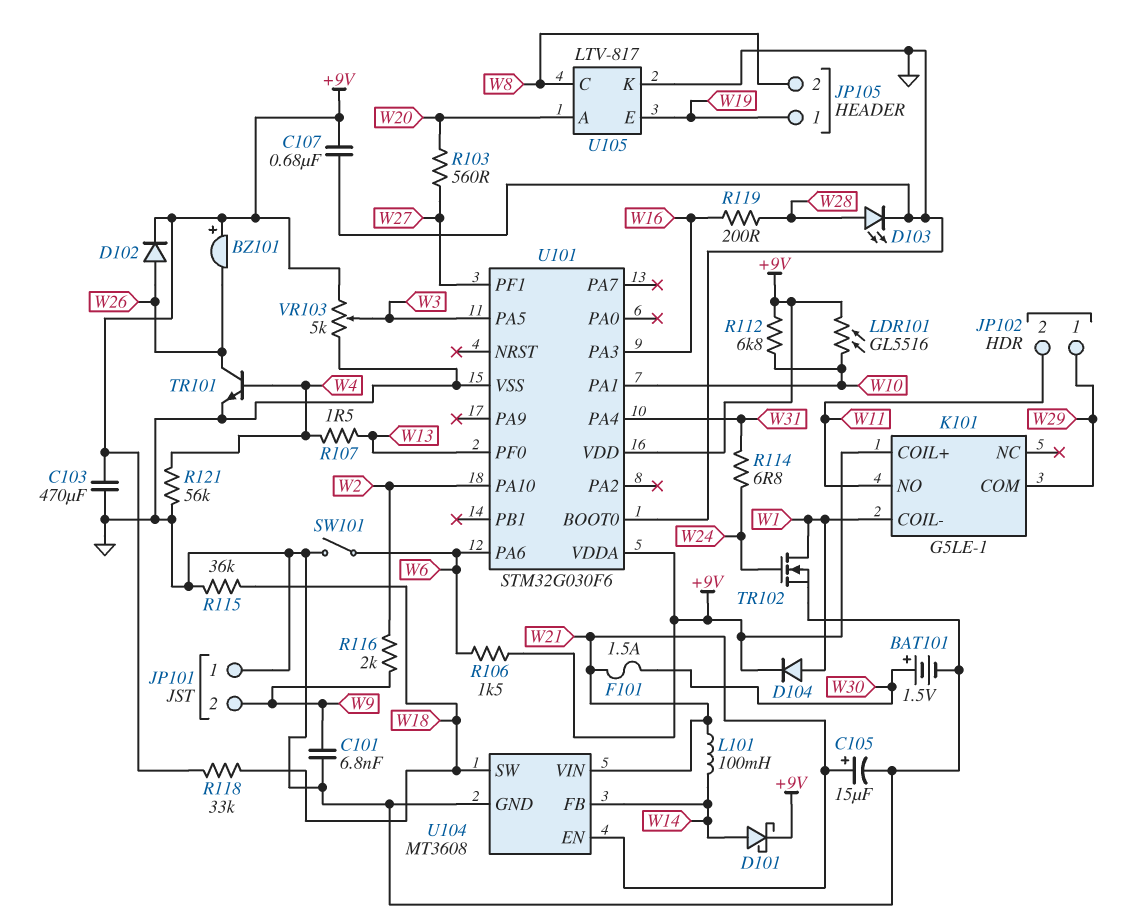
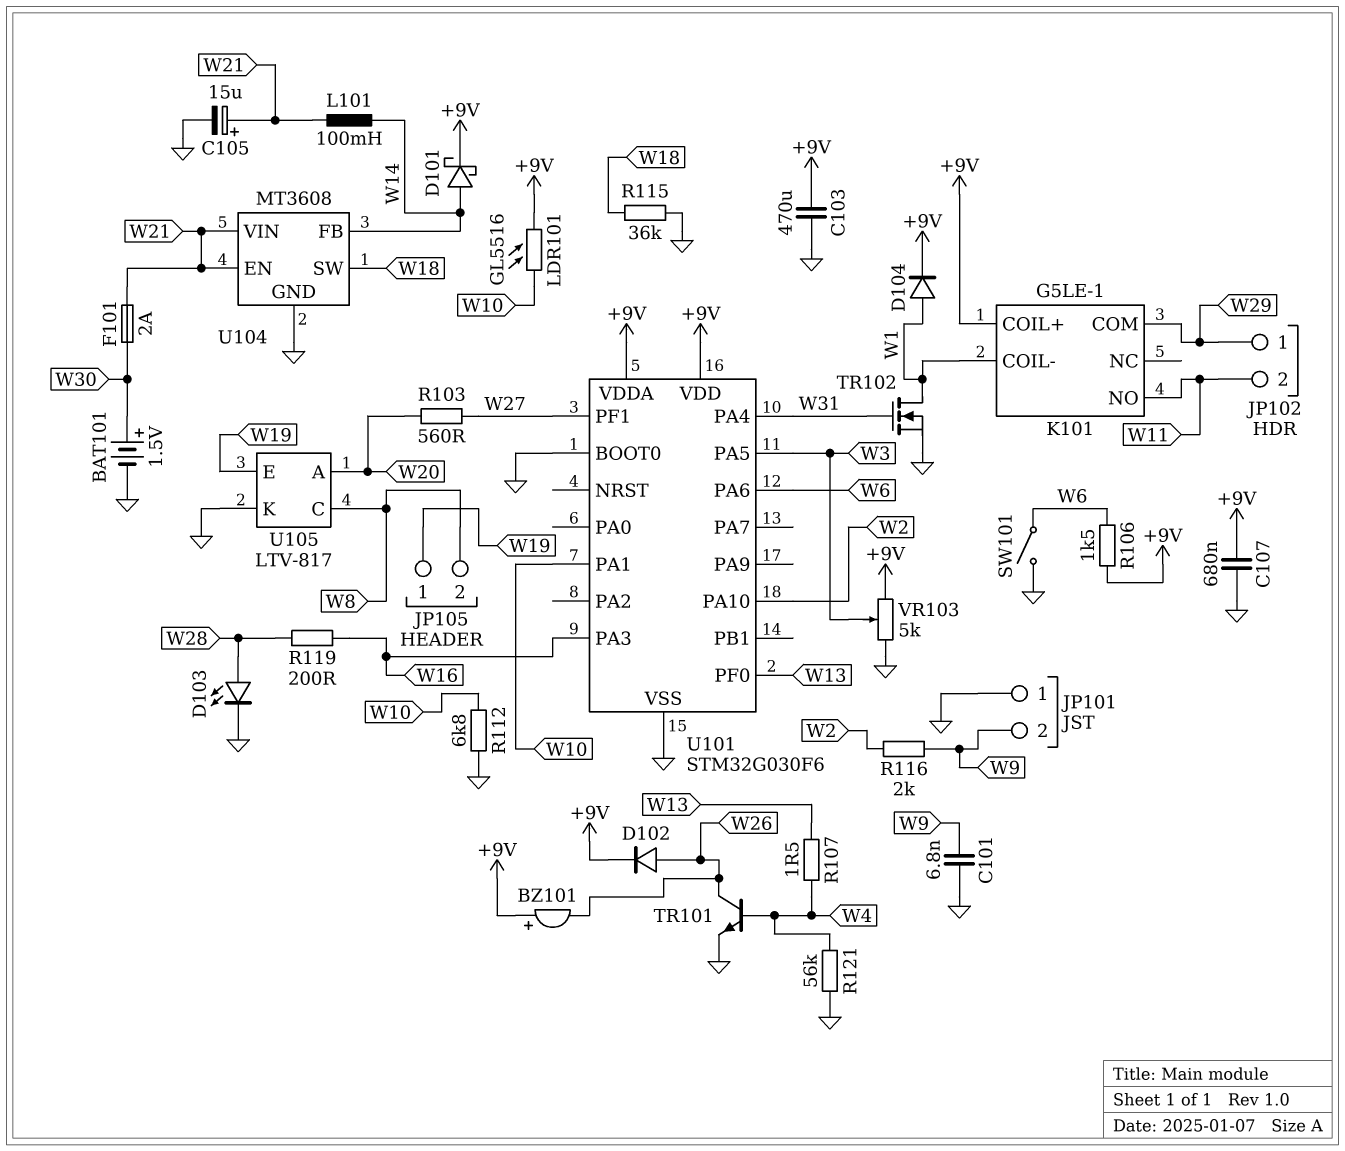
F101: 1.5A (W21, W30) -> 2A (W21, W30)
R112: 6.8k (+9V, W10) -> 6.8k (GND, W10)
R114: 6.8 (W24, W31) -> none
R118: 33k (+9V, W18) -> none
TR102: NMOS (G W24, D W1, S GND) -> NMOS (G W31, D W1, S GND)

